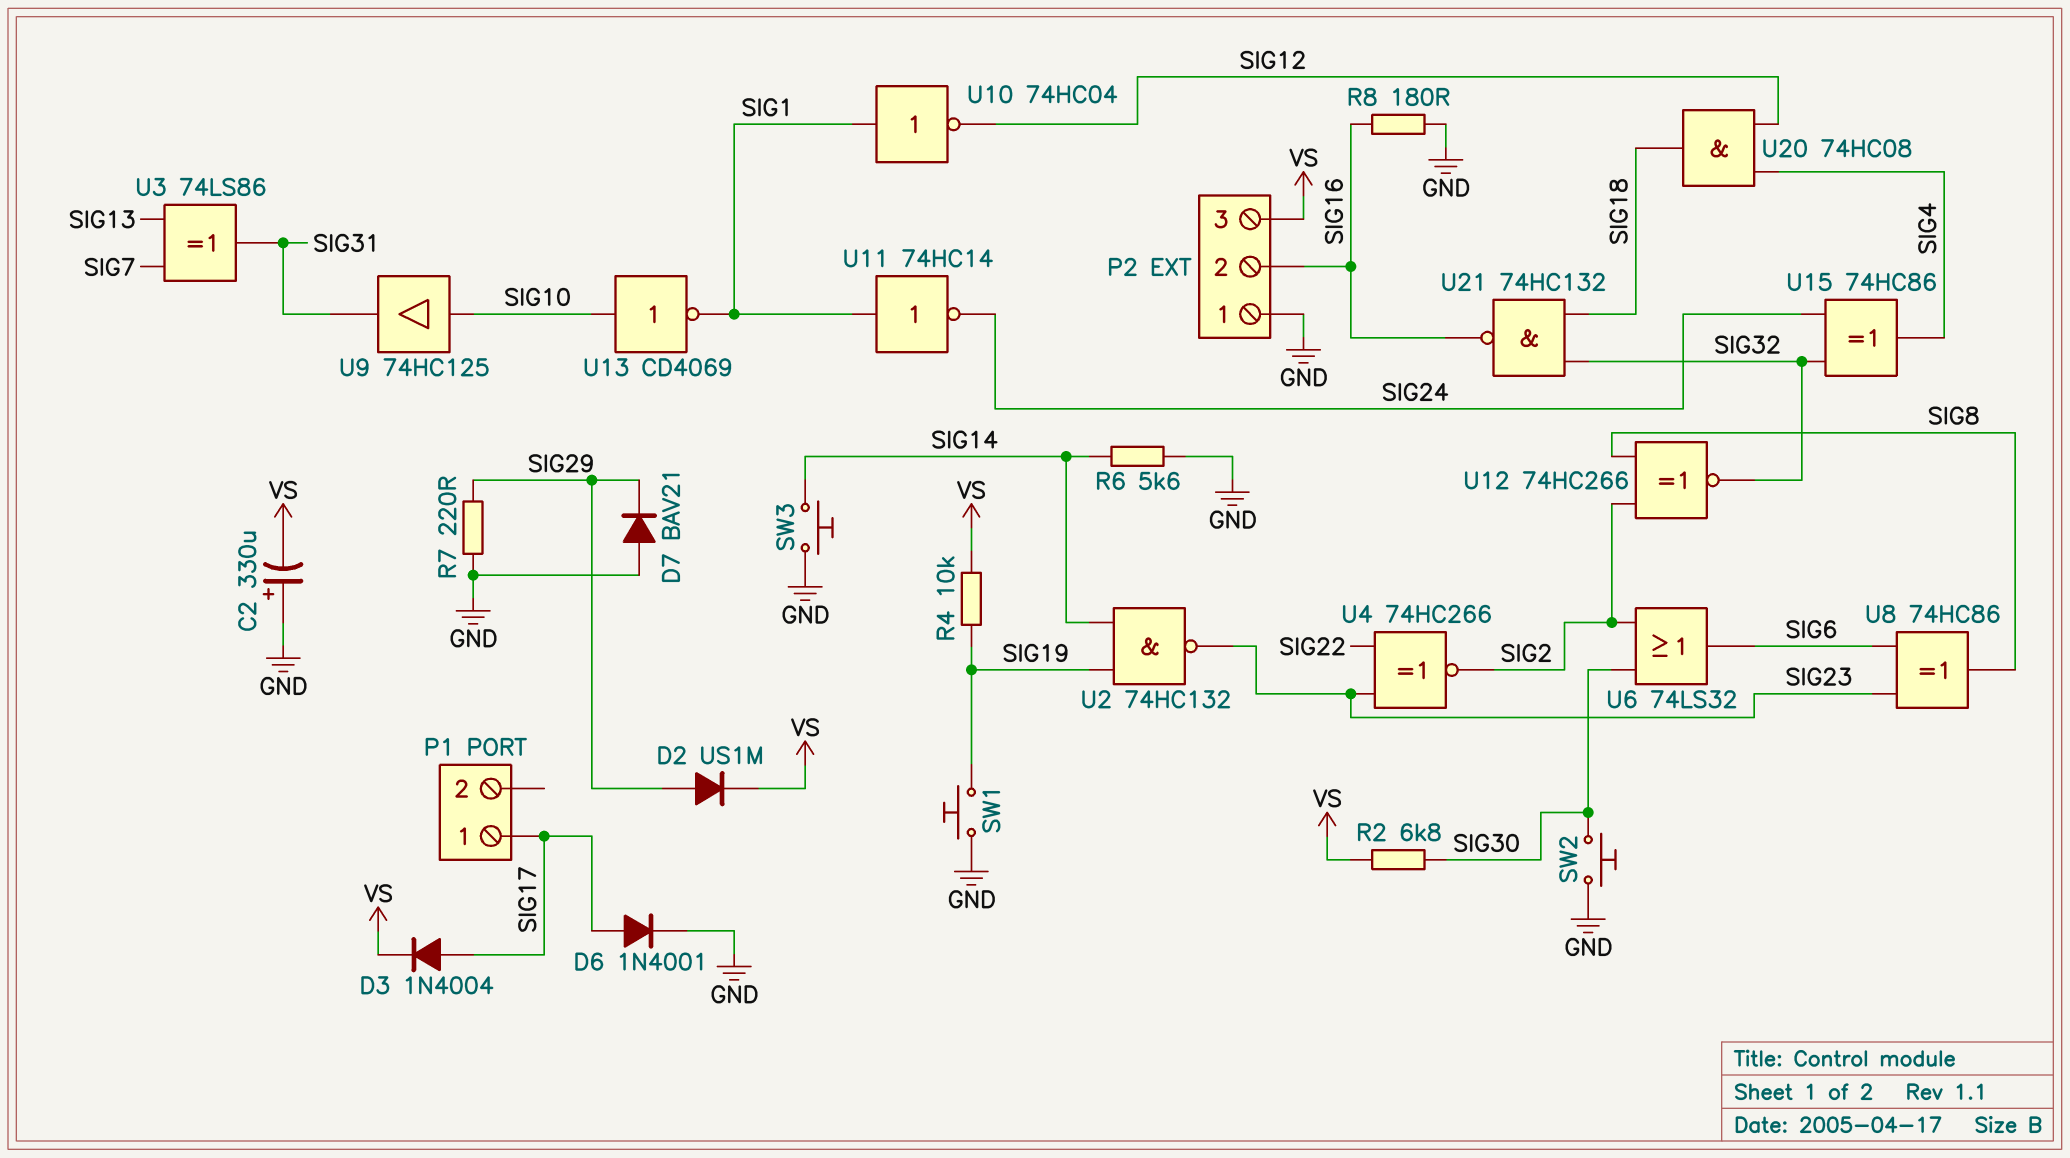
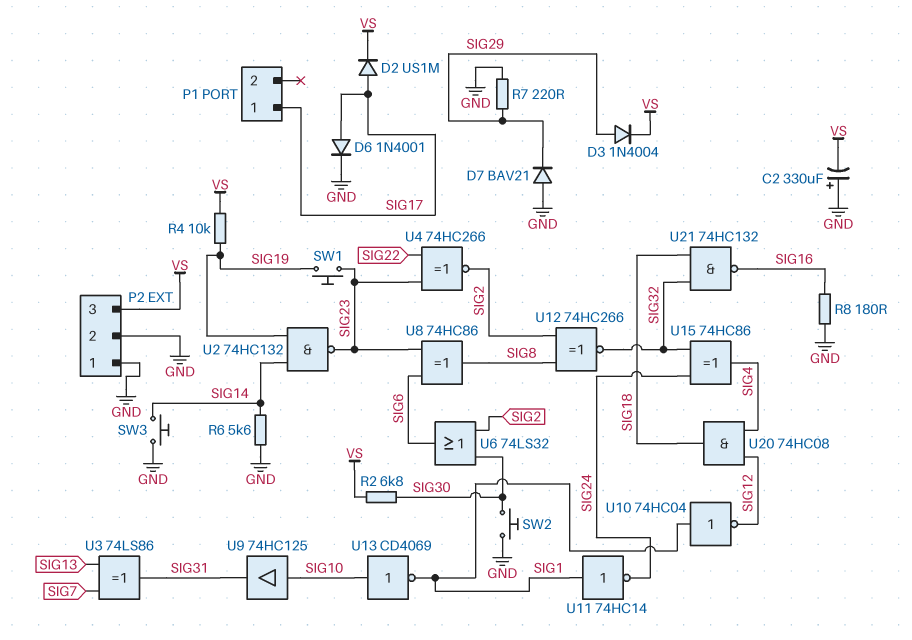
D2: diode US1M (A SIG29, K VS) -> diode US1M (A SIG17, K VS)
D3: diode 1N4004 (A SIG17, K VS) -> diode 1N4004 (A SIG29, K VS)
P2 pin 2: SIG16 -> GND
SW1: button (GND, SIG19) -> button (SIG19, SIG23)

